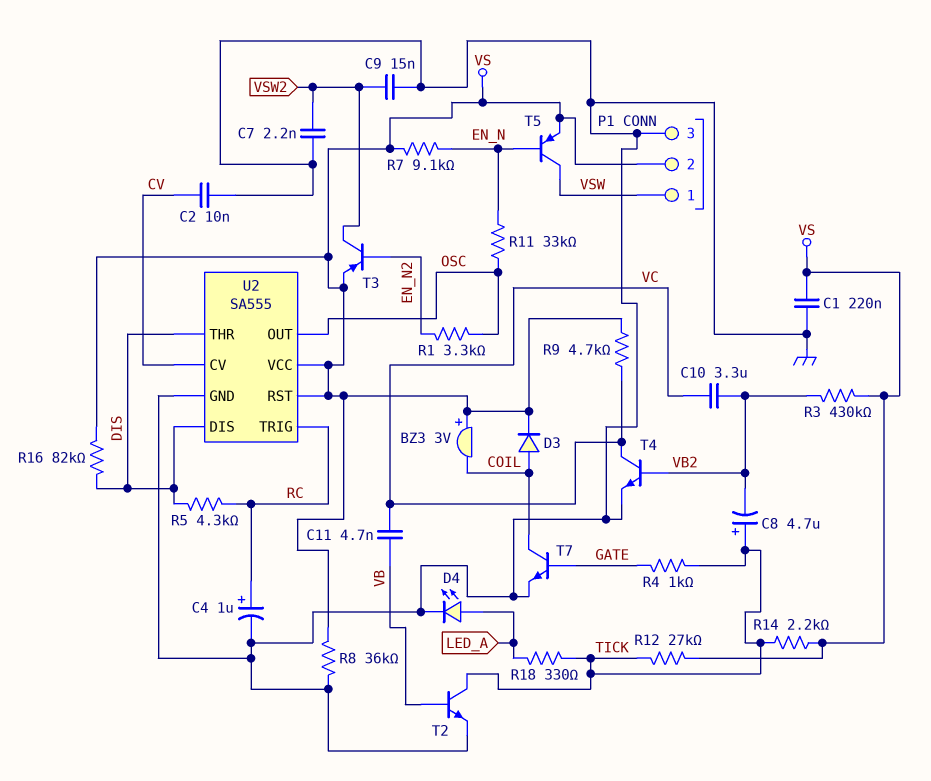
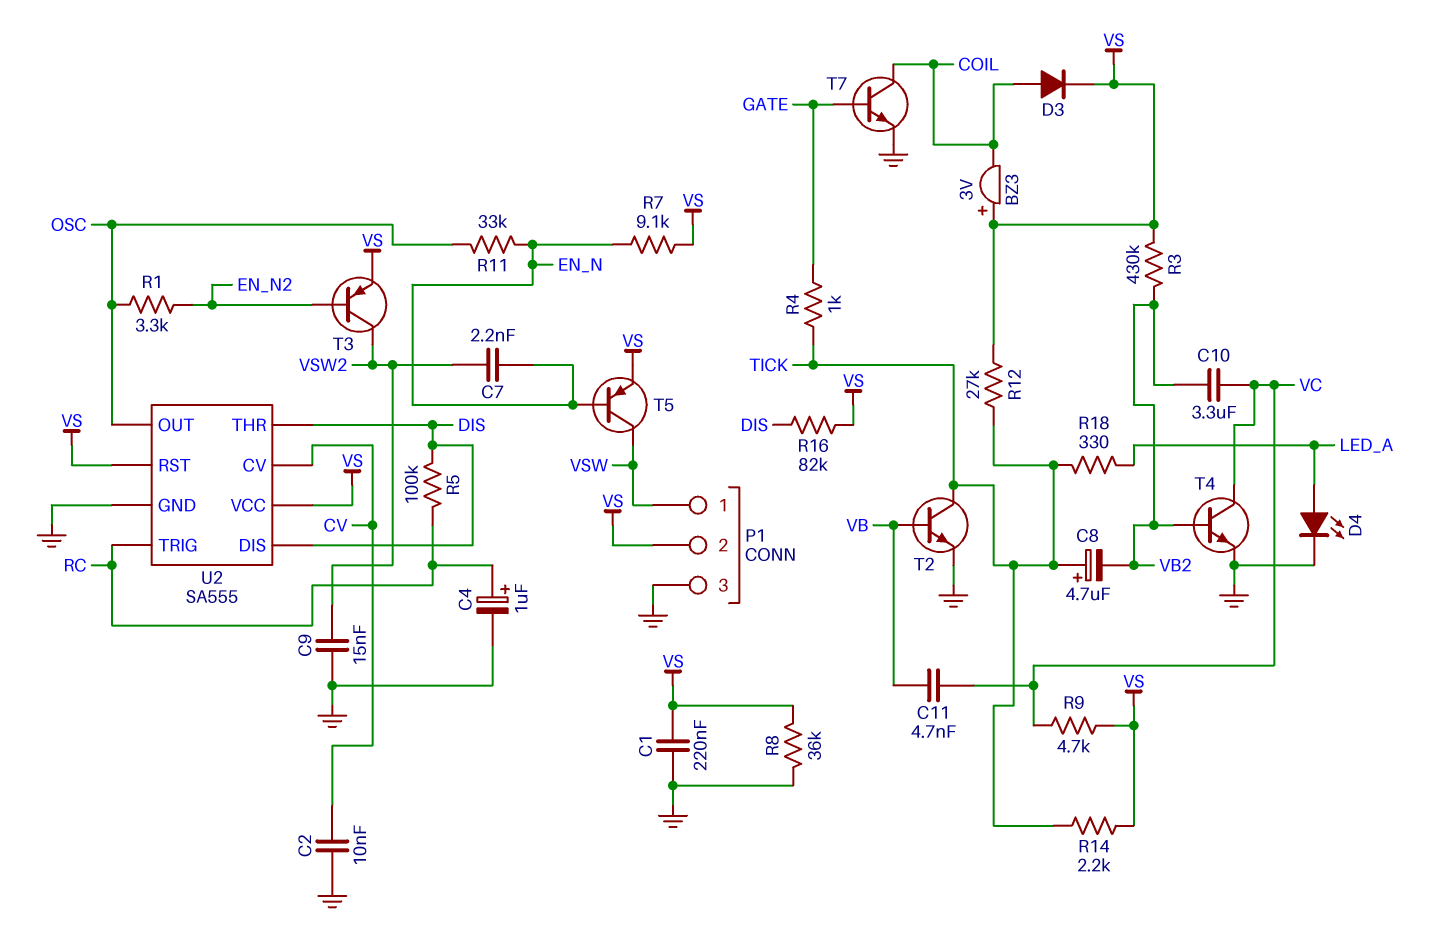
C7: 2.2nF (GND, VSW2) -> 2.2nF (EN_N, VSW2)
R5: 4.3k (DIS, RC) -> 100k (DIS, RC)

